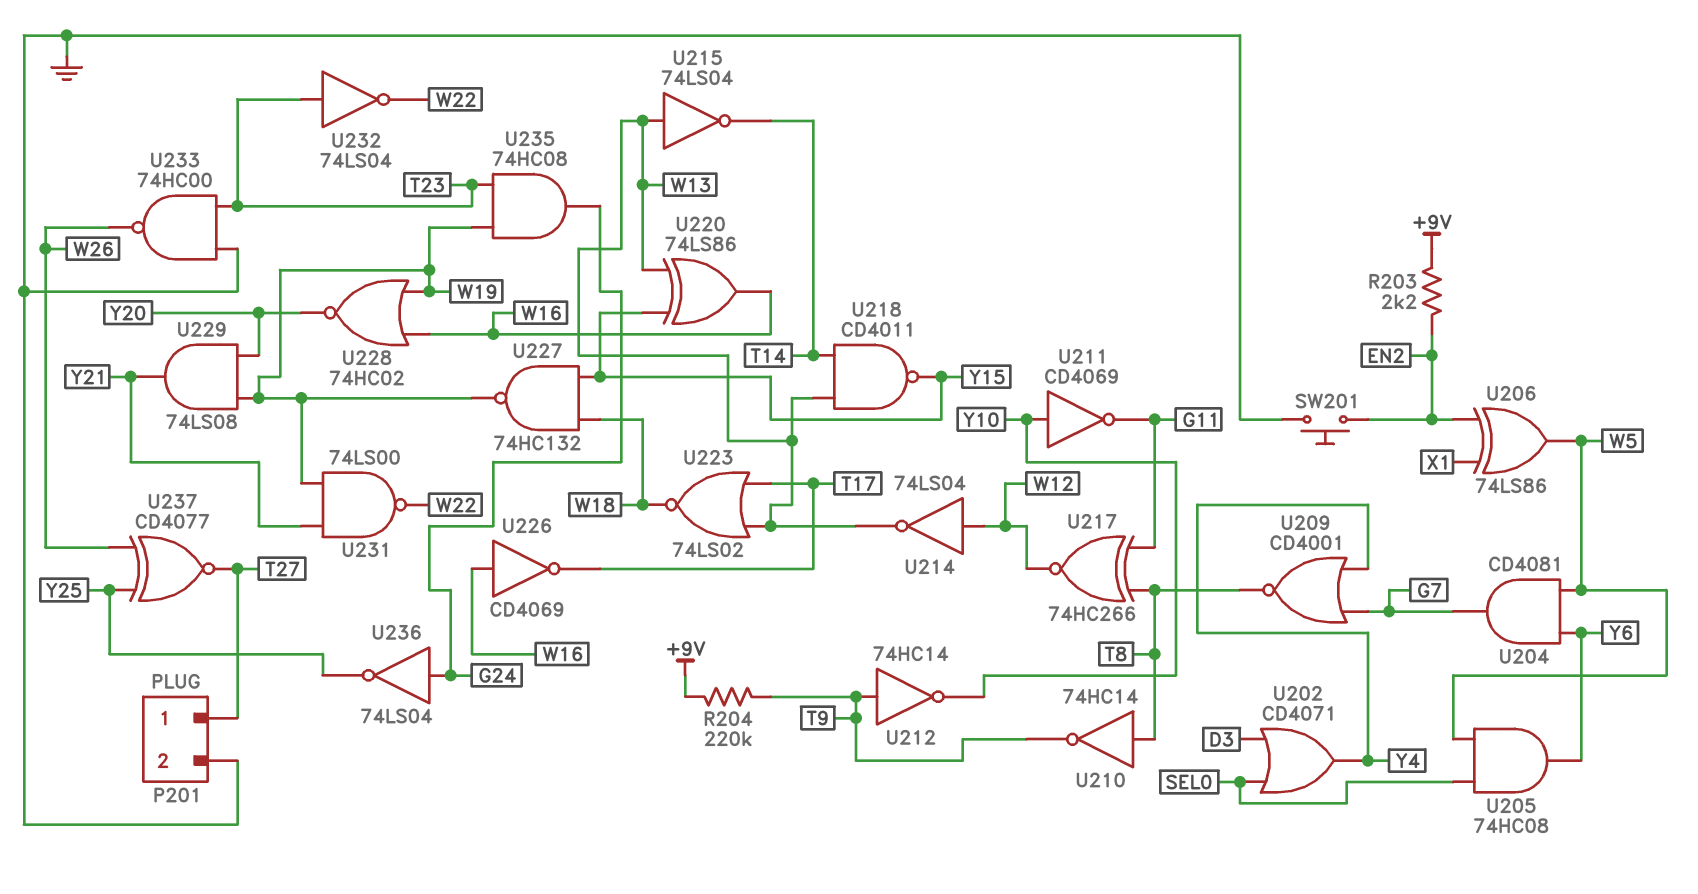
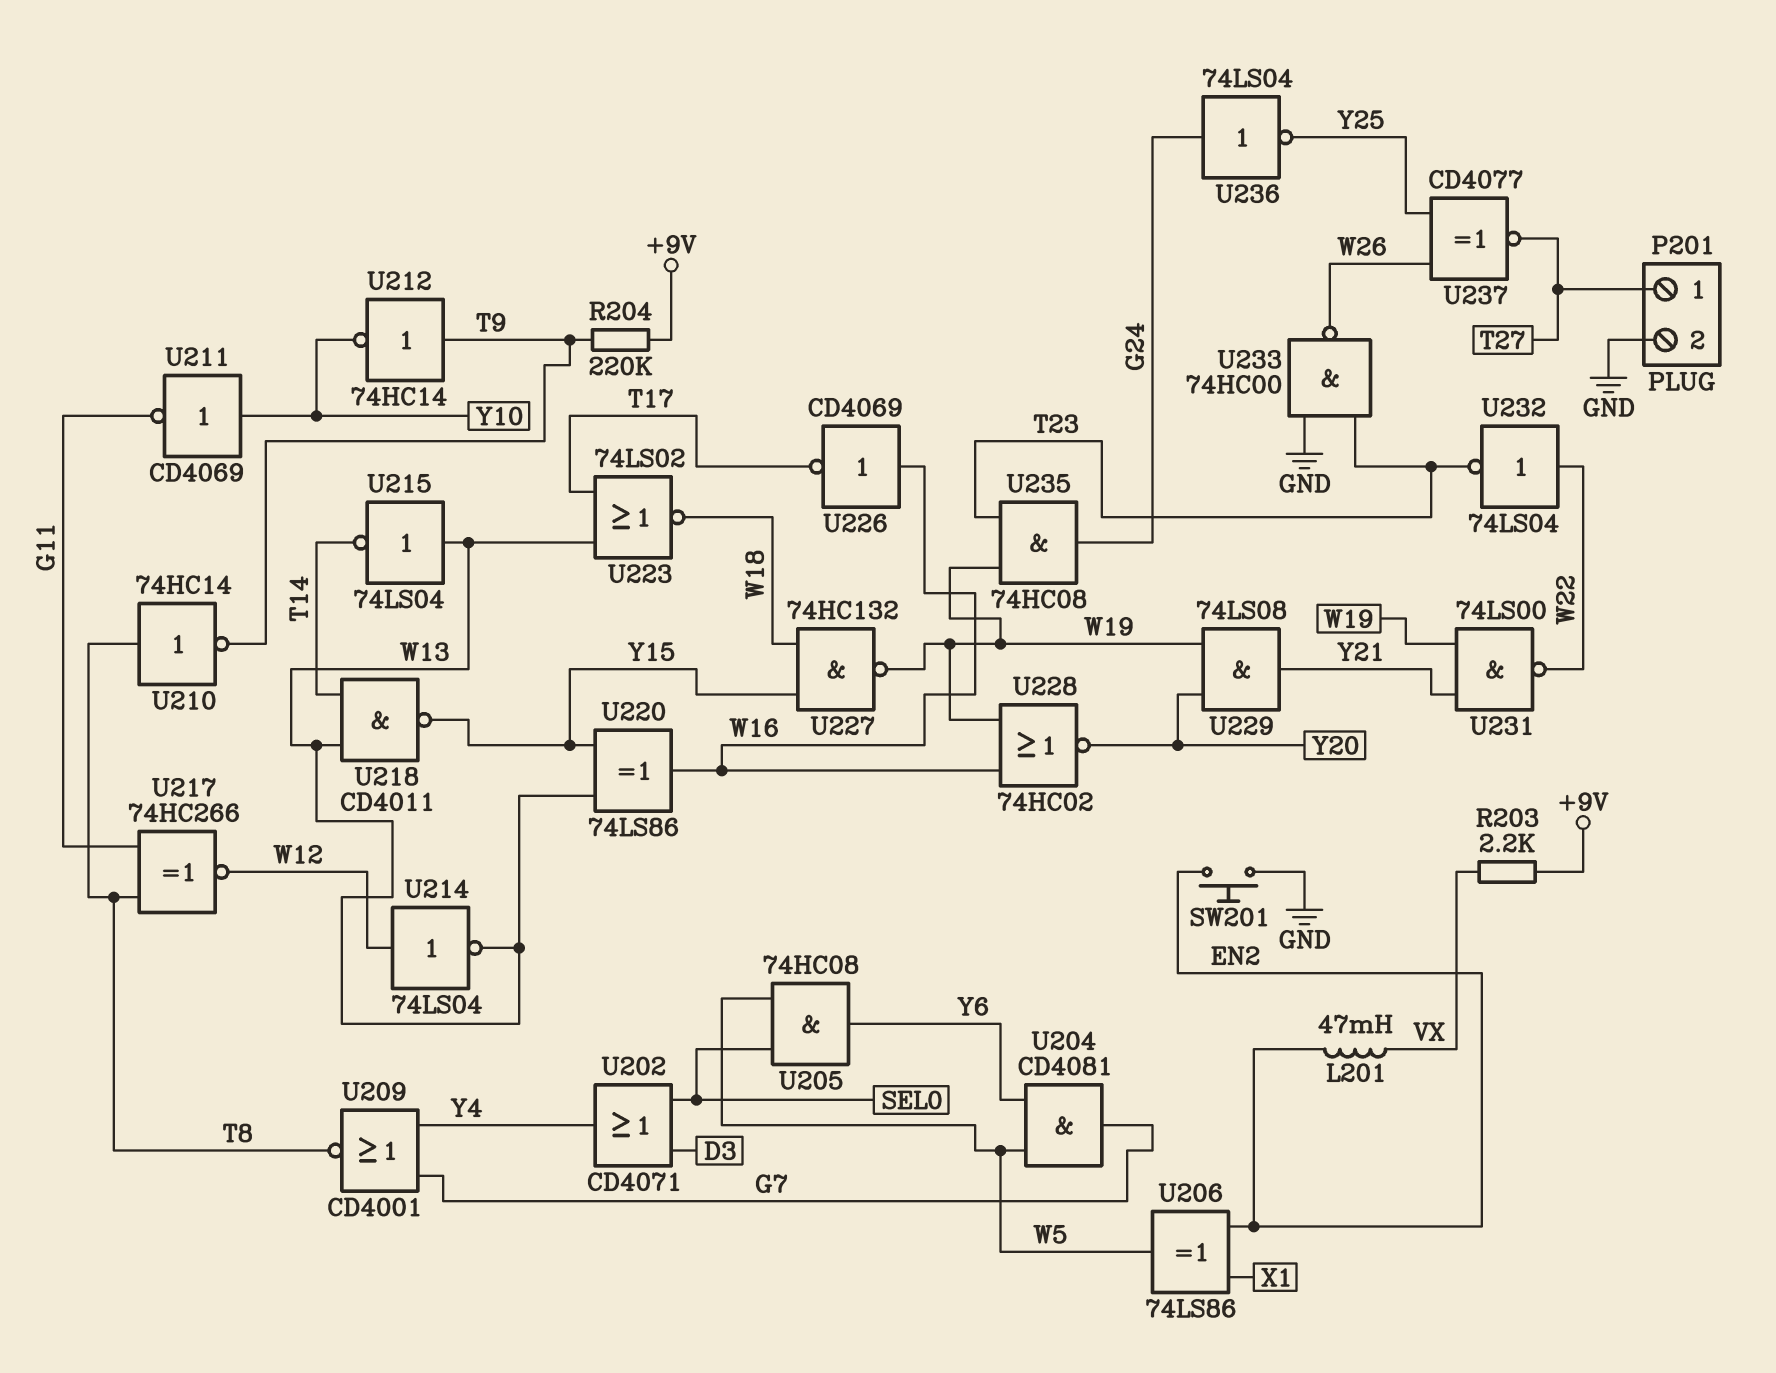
L201: none -> 47mH (EN2, VX)
R203: 2.2k (+9V, EN2) -> 2.2k (+9V, VX)
U232: NOT 74LS04 (in T23, out W22) -> NOT 74LS04 (in W22, out T23)

